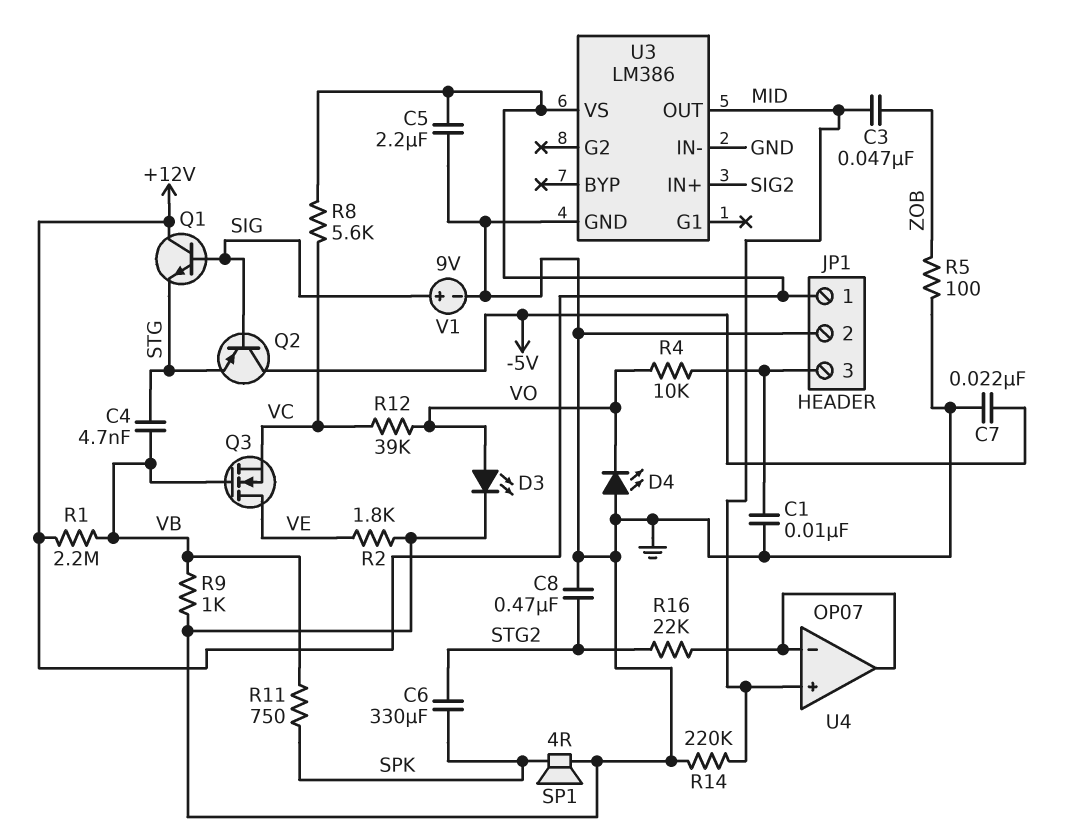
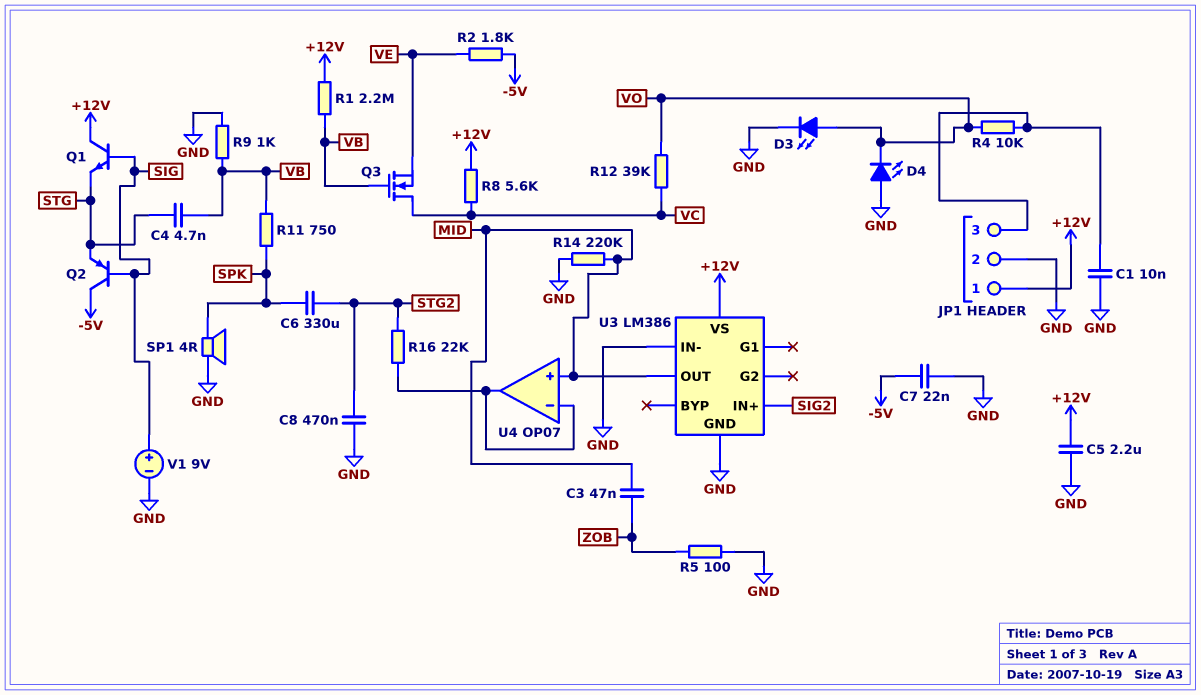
Q3: NMOS (G VB, D VE, S VC) -> NMOS (G VB, D VC, S VE)
R2: 1.8k (GND, VE) -> 1.8k (-5V, VE)

